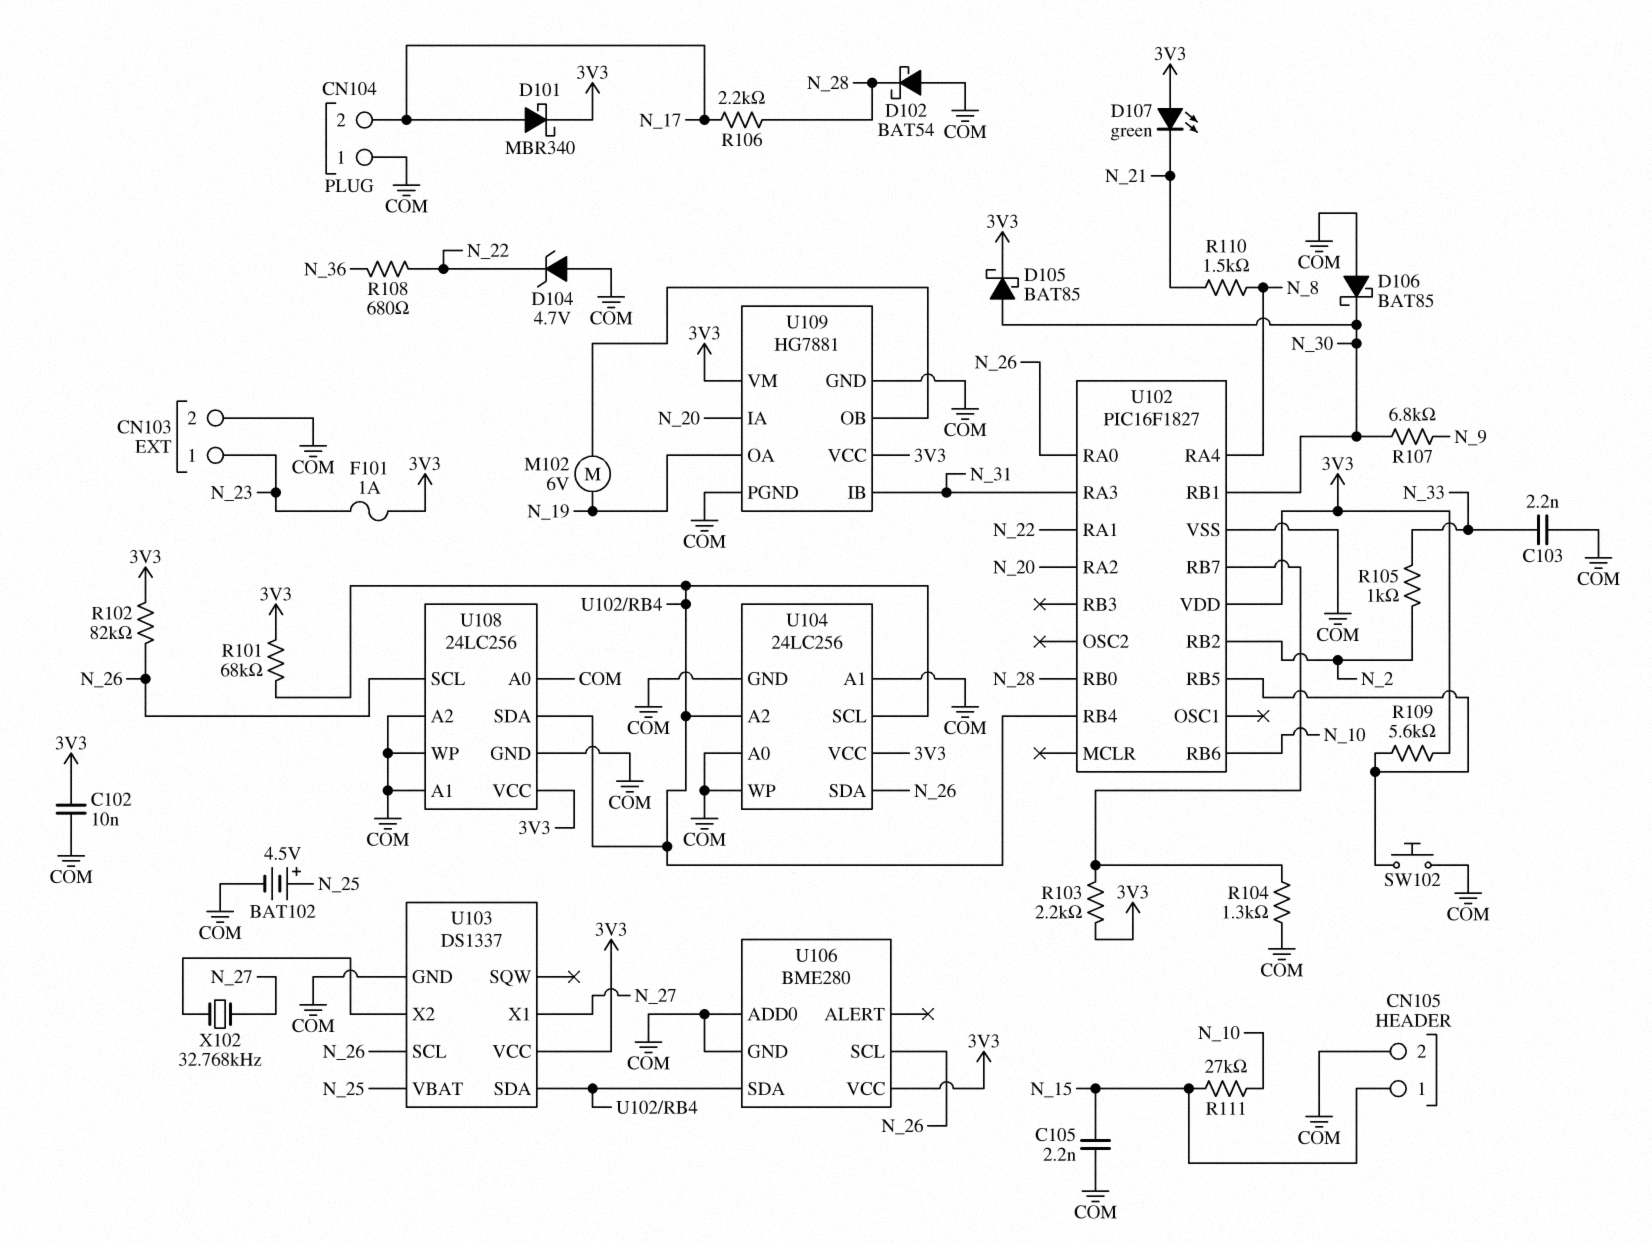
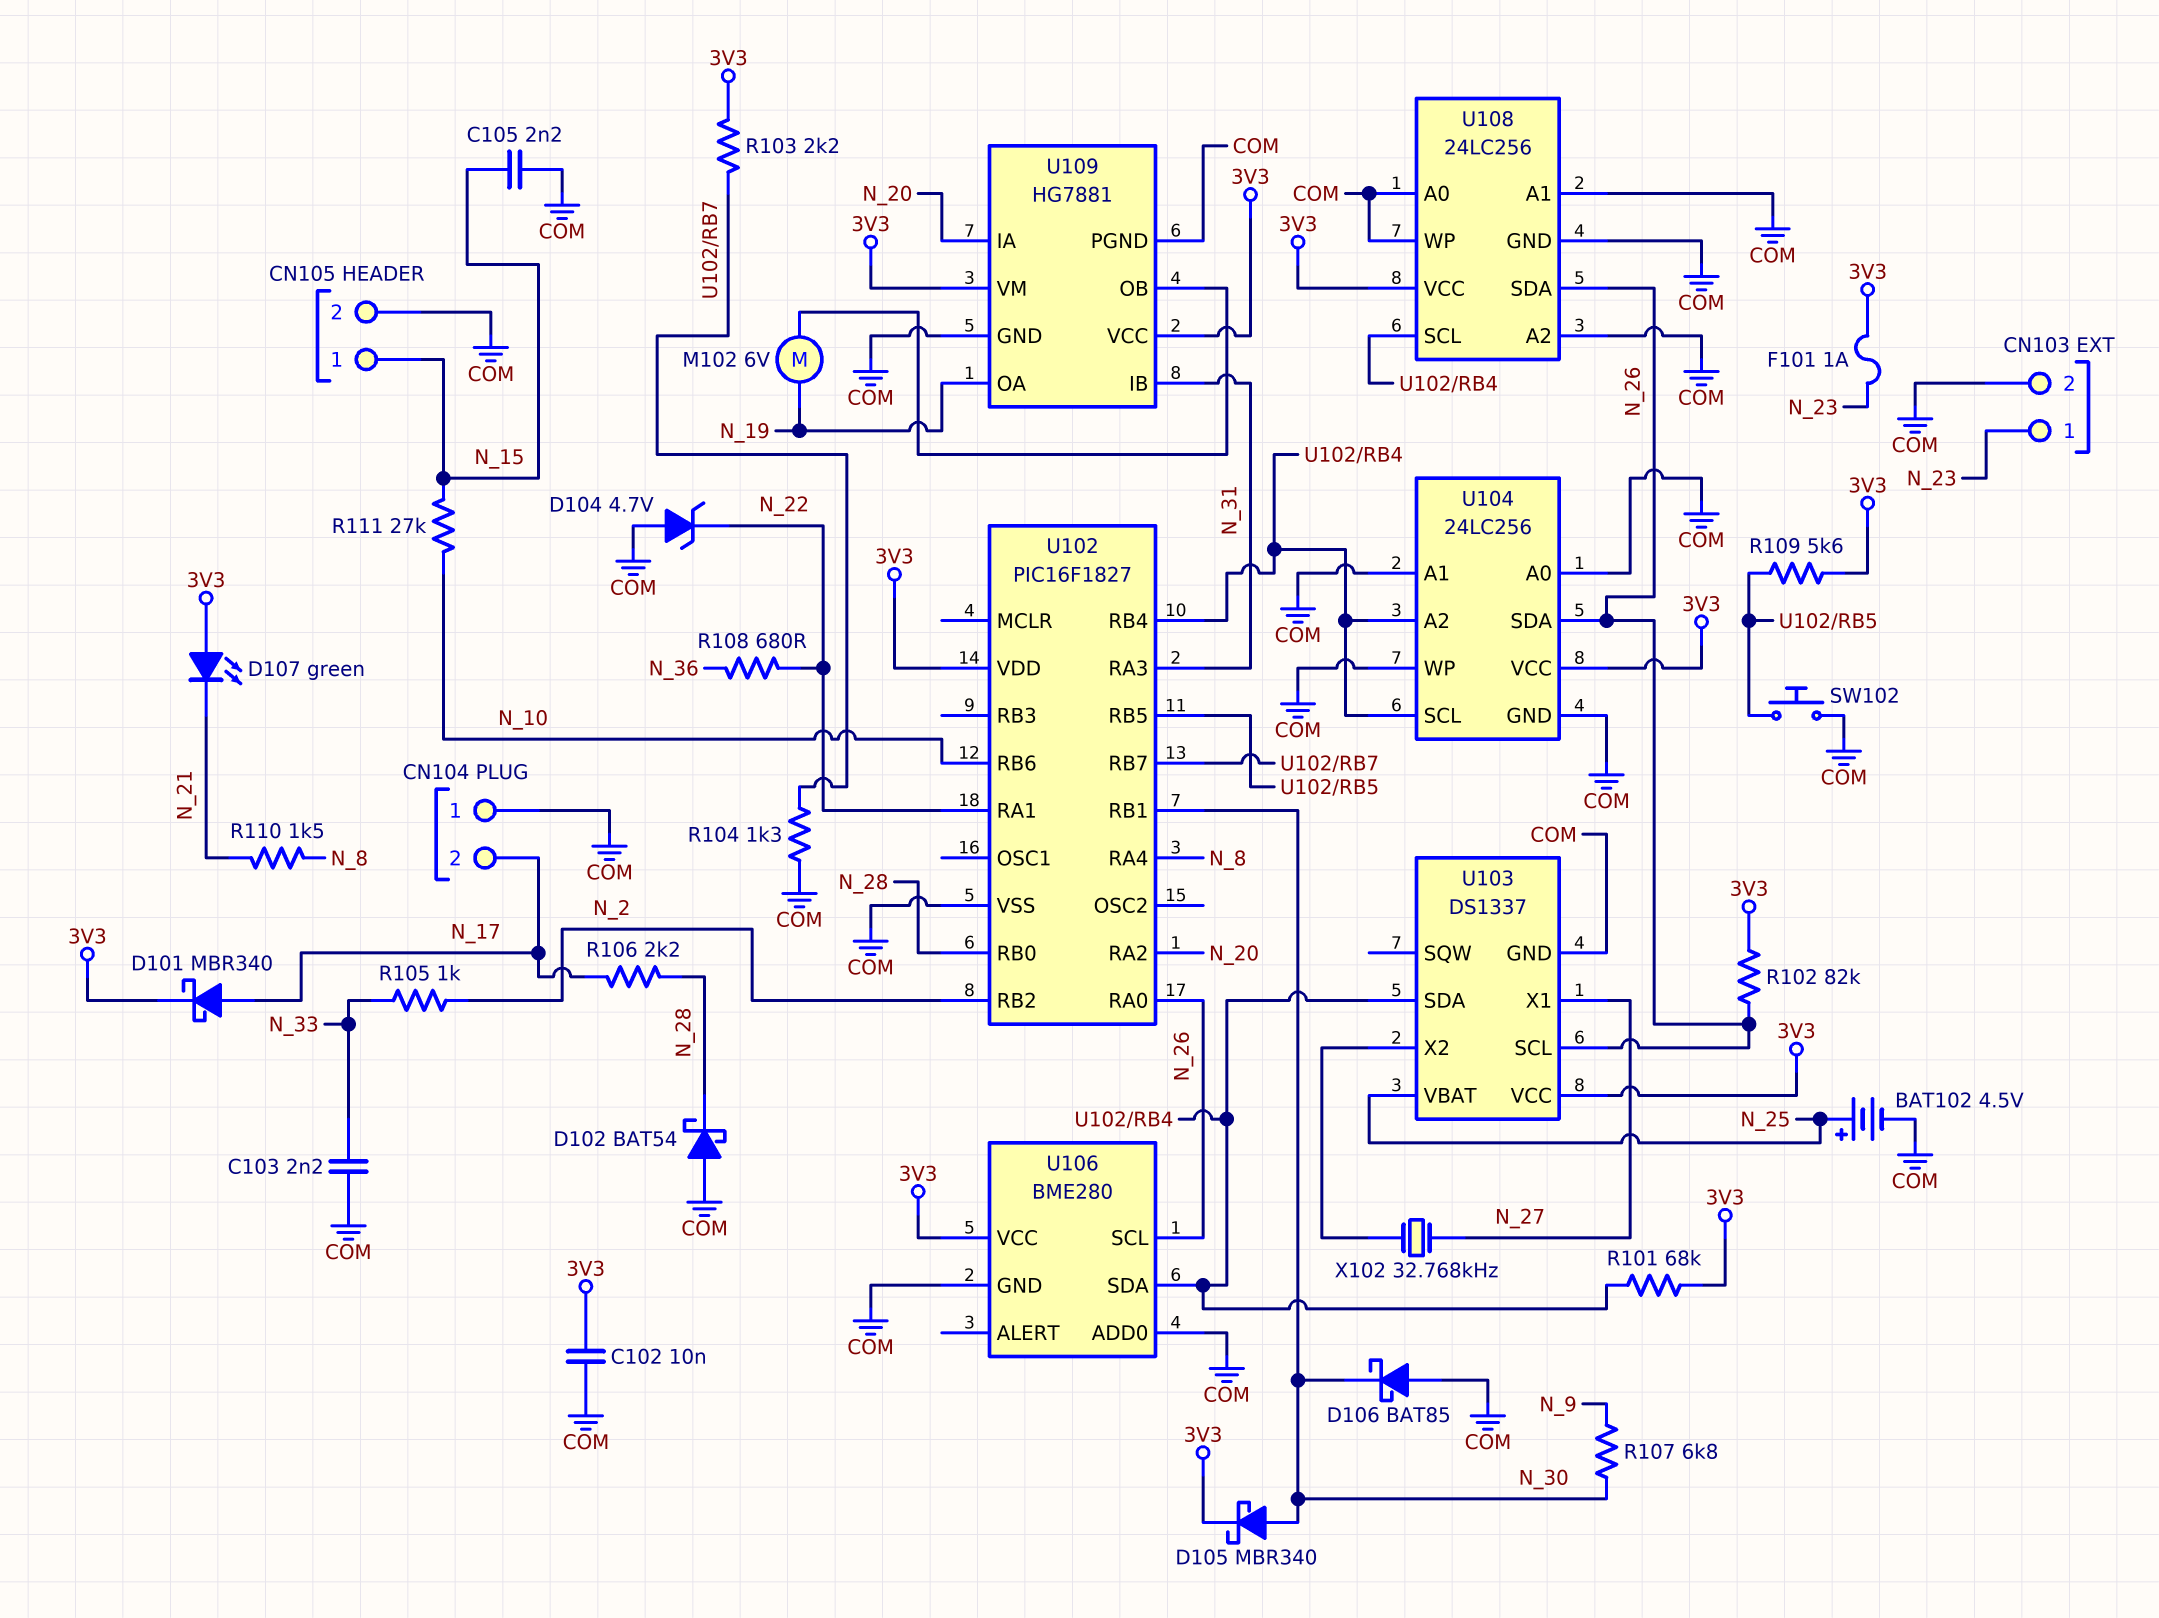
D105: schottky BAT85 (A N_30, K 3V3) -> schottky MBR340 (A N_30, K 3V3)
U108 pin SCL: N_26 -> U102/RB4
U108 pin SDA: U102/RB4 -> N_26

